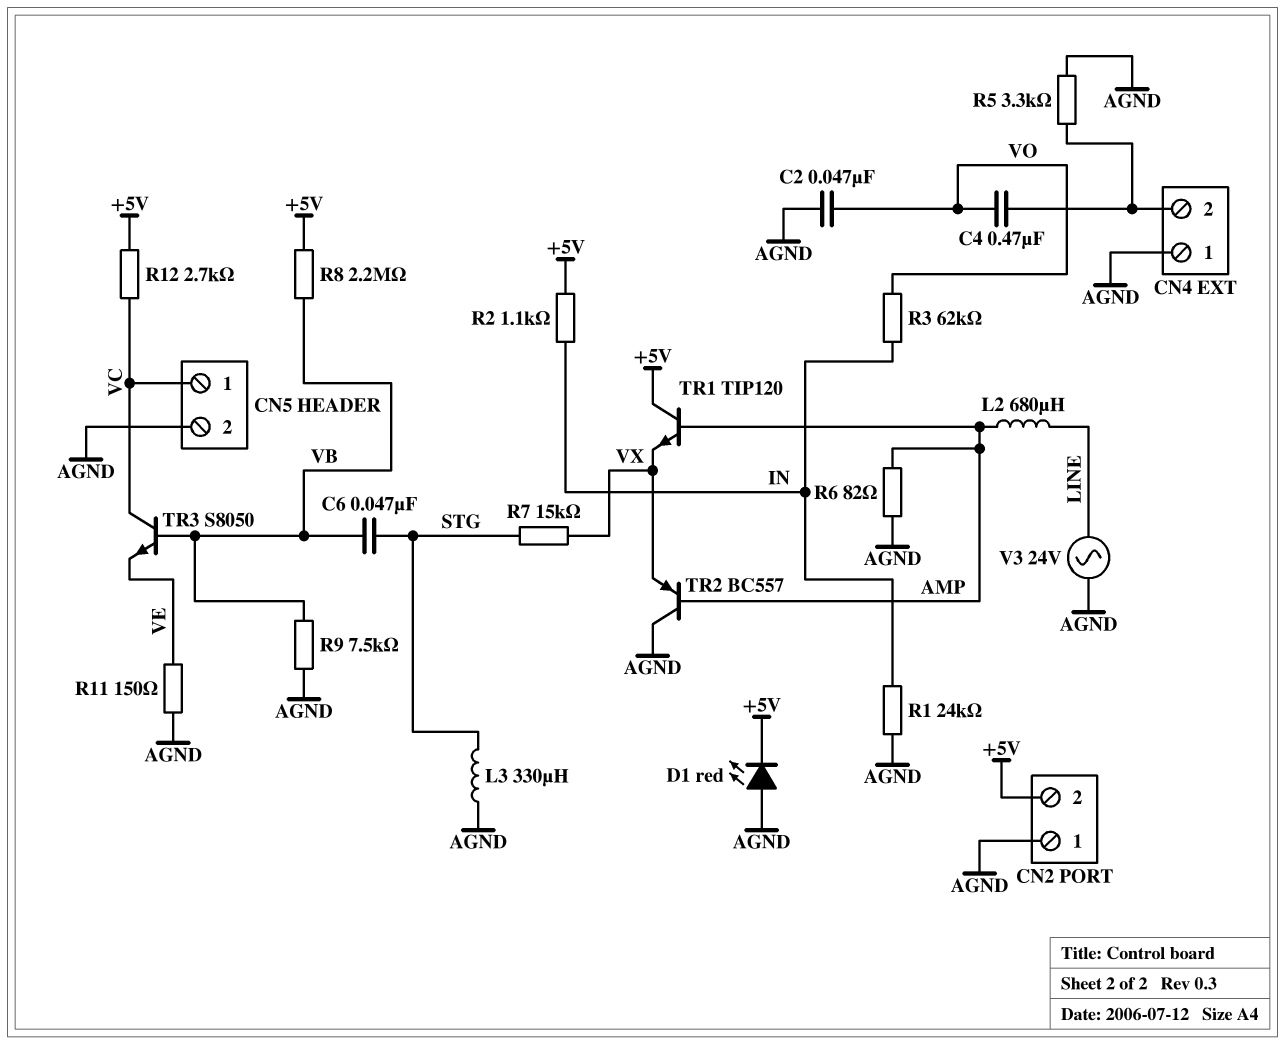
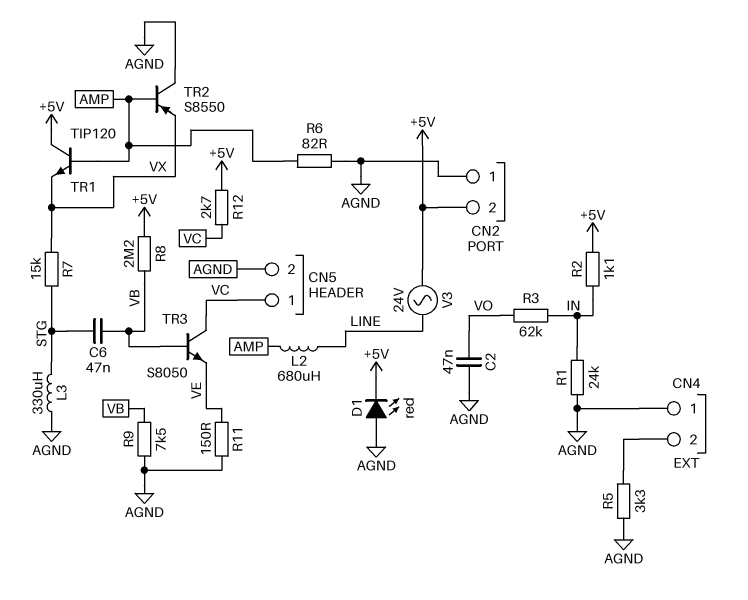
C4: 470nF (CN4/2, VO) -> none
TR2: PNP BC557 (B AMP, C AGND, E VX) -> PNP S8550 (B AMP, C AGND, E VX)
V3: AC 24V (AGND, LINE) -> AC 24V (+5V, LINE)

